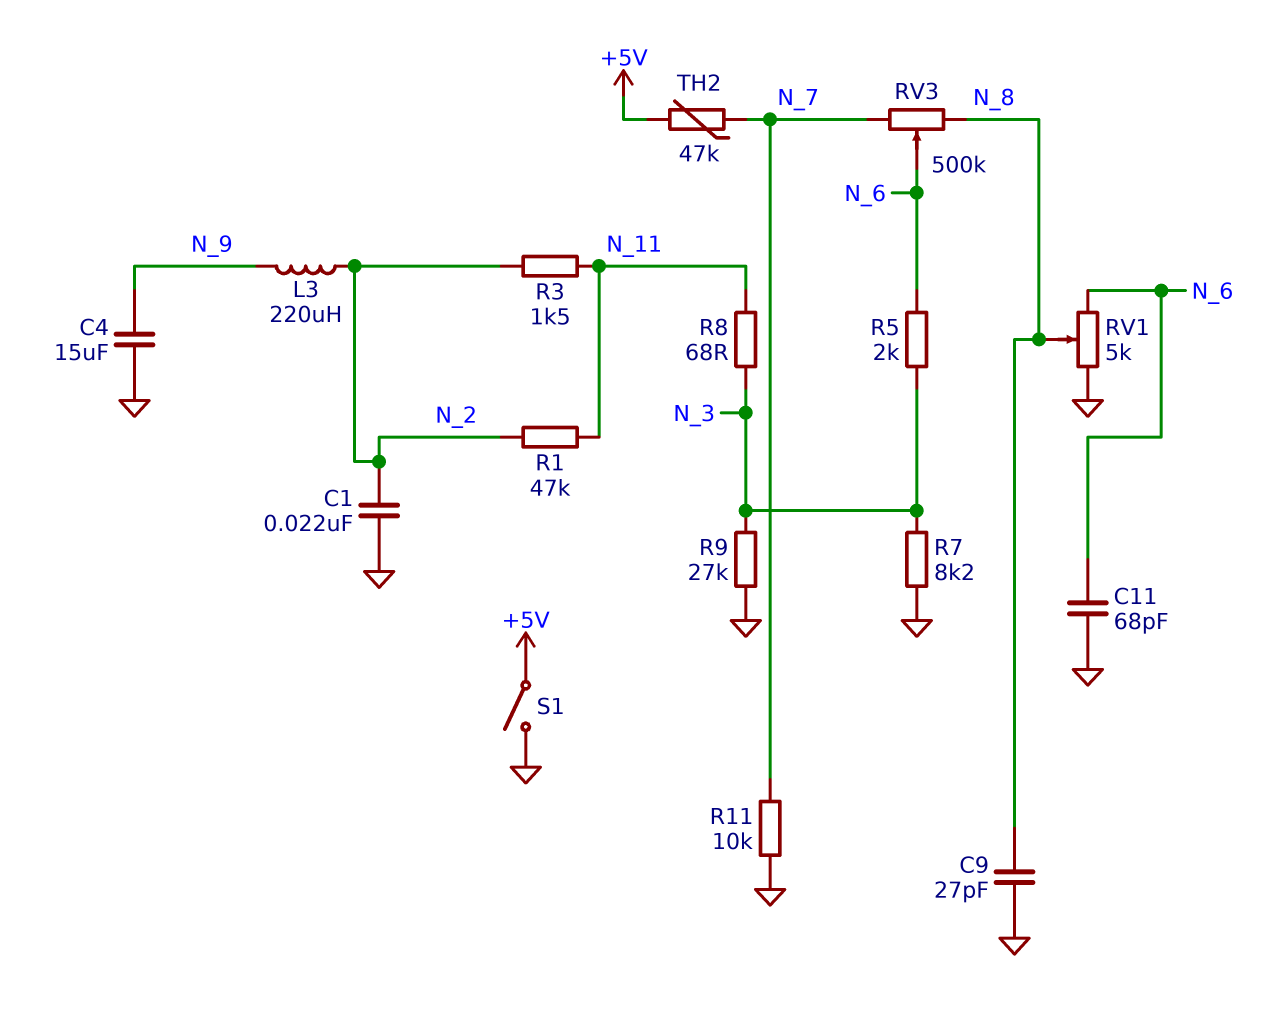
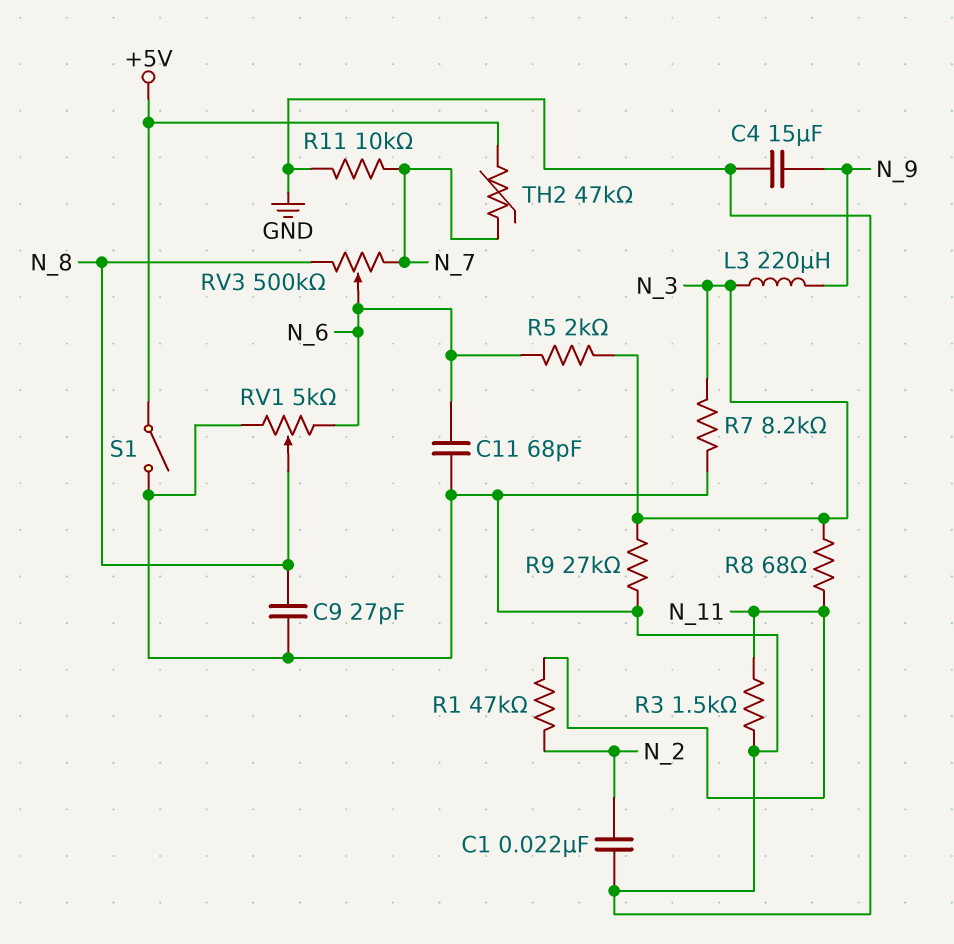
L3: 220uH (N_2, N_9) -> 220uH (N_3, N_9)
R3: 1.5k (N_2, N_11) -> 1.5k (GND, N_11)

